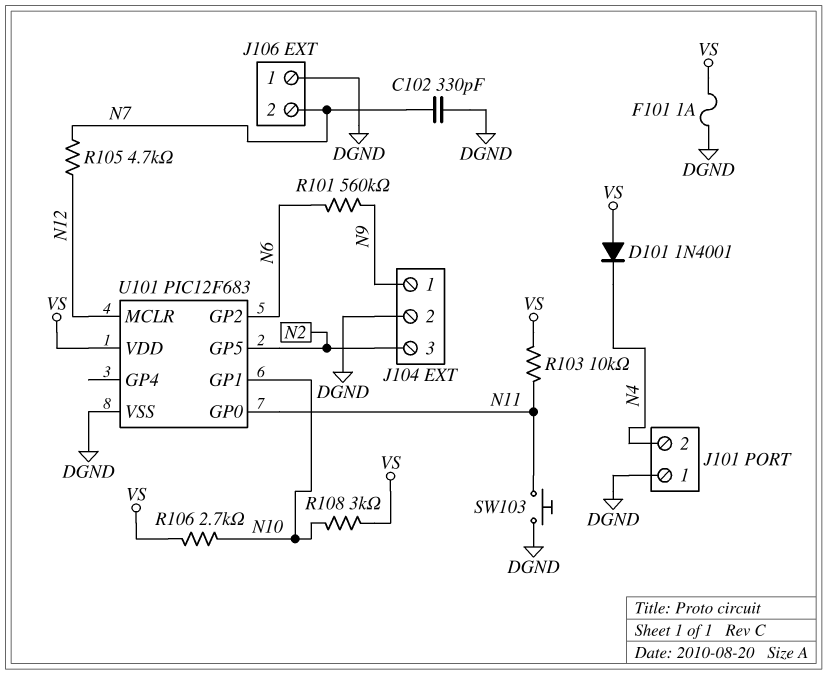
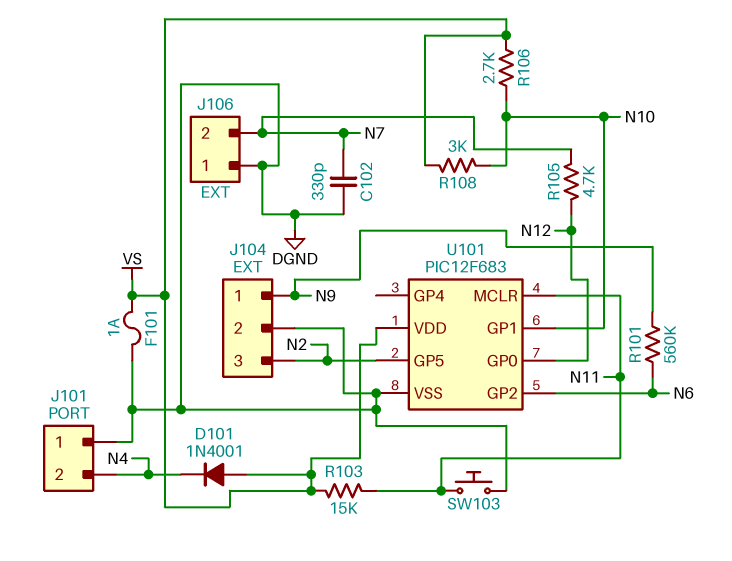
R103: 10k (N11, VS) -> 15k (N11, VS)
U101 pin GP0: N11 -> N12
U101 pin MCLR: N12 -> N11

